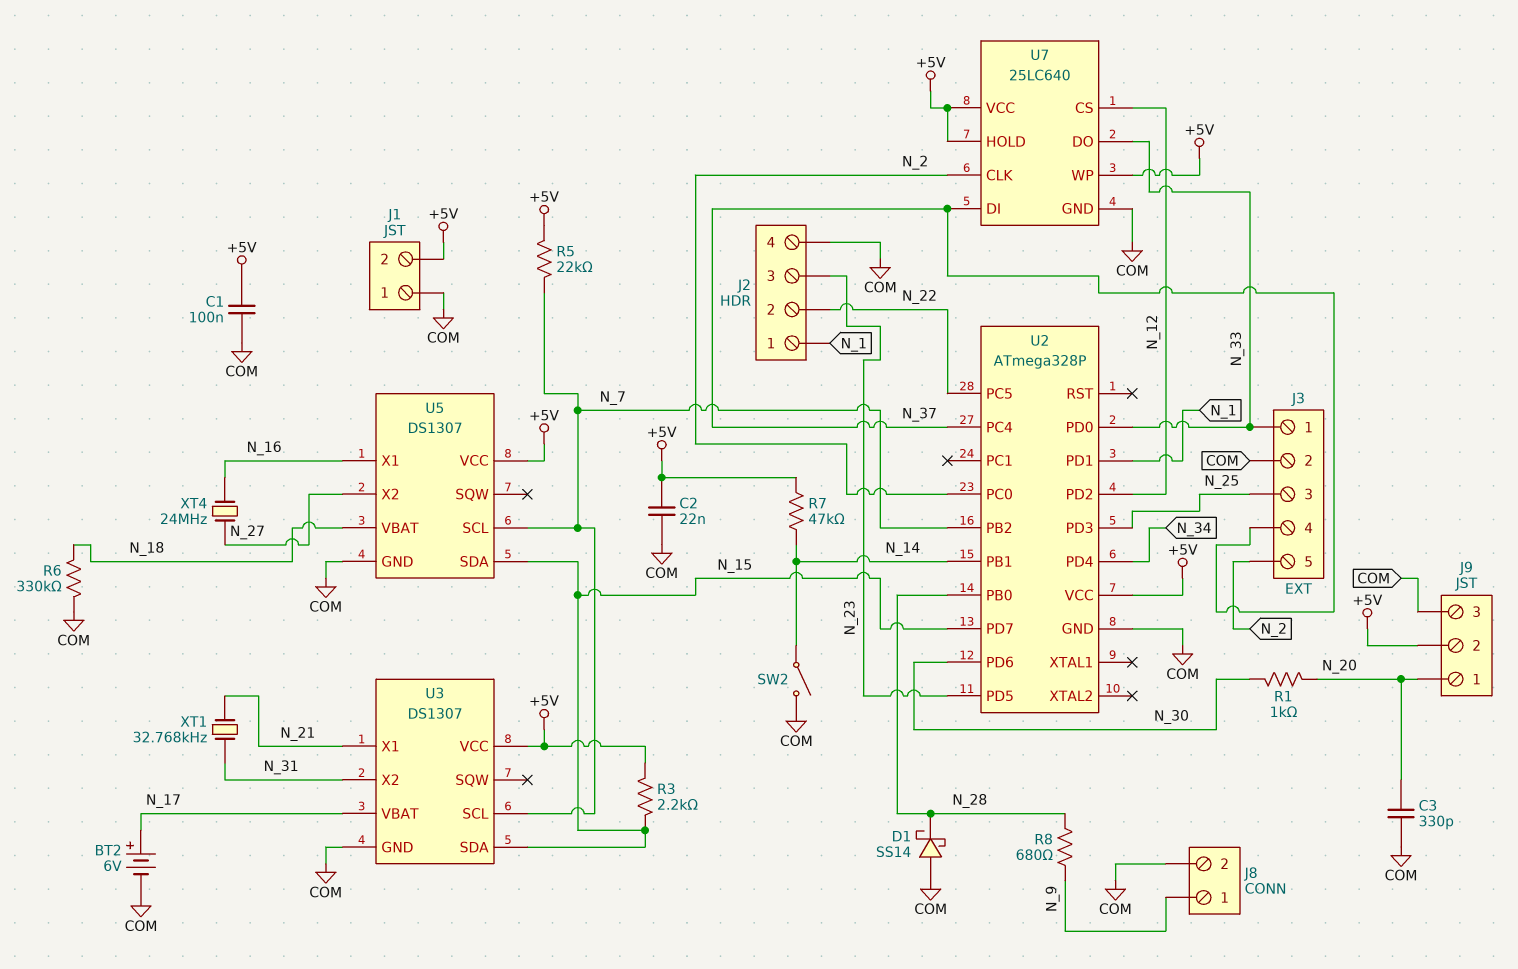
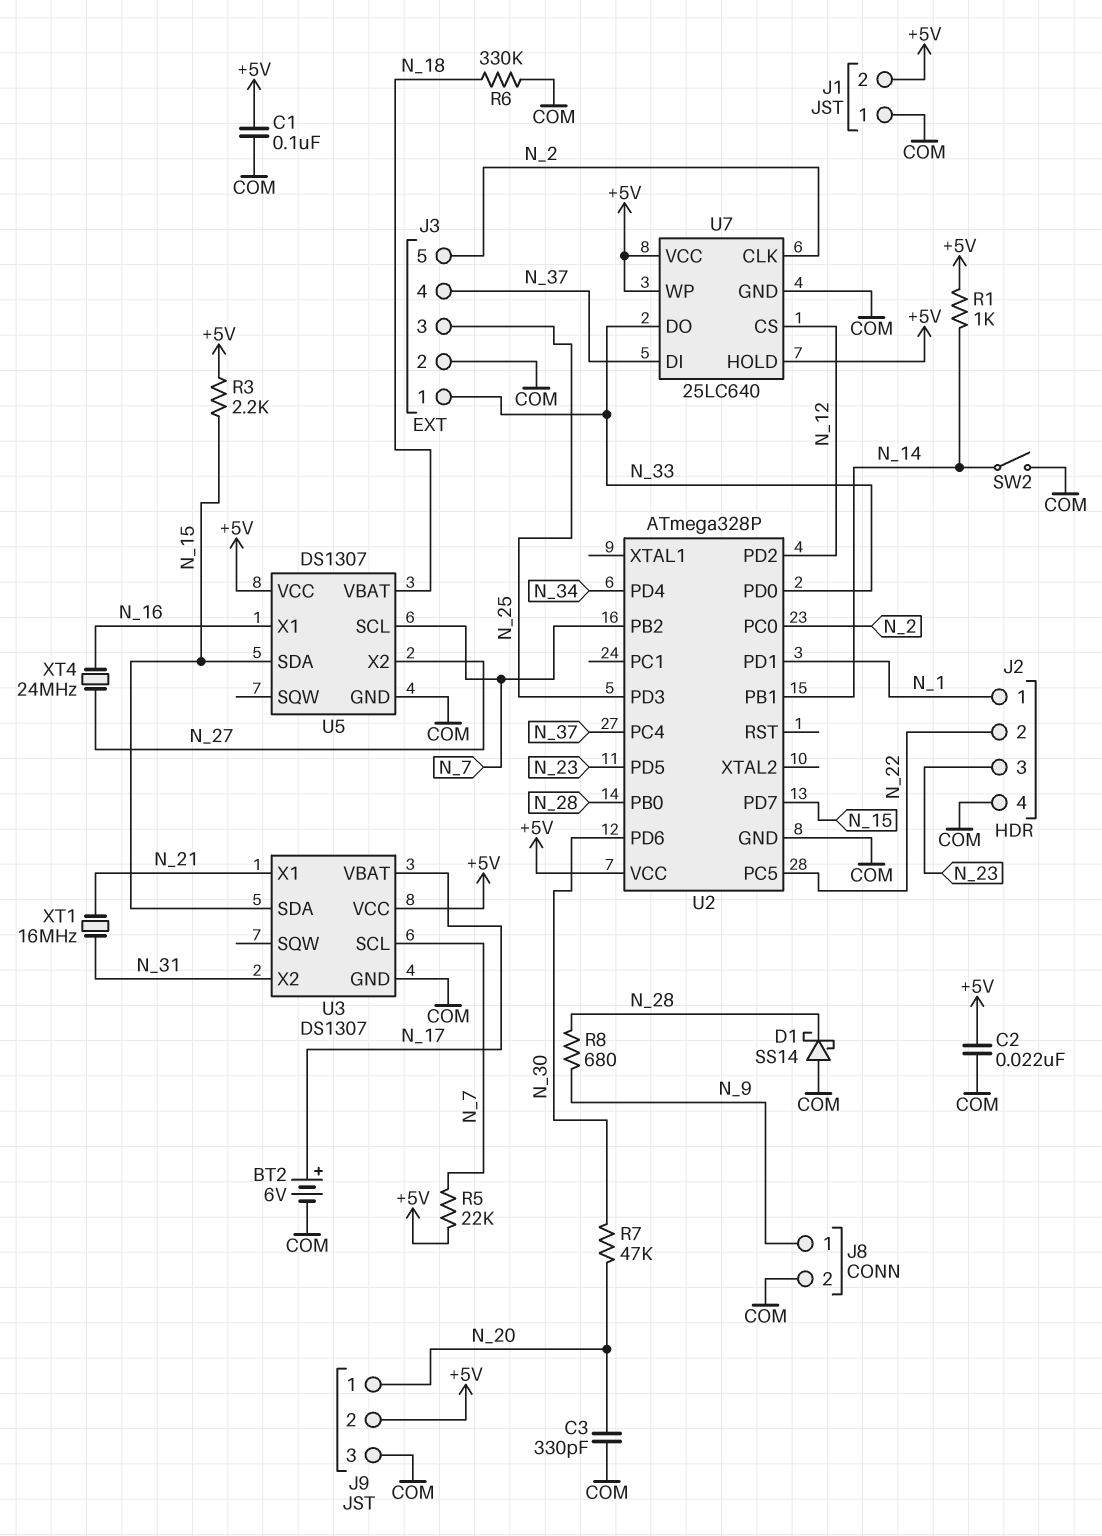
R1: 1k (N_20, N_30) -> 1k (+5V, N_14)
R7: 47k (+5V, N_14) -> 47k (N_20, N_30)
XT1: 32.768kHz (N_21, N_31) -> 16MHz (N_21, N_31)

